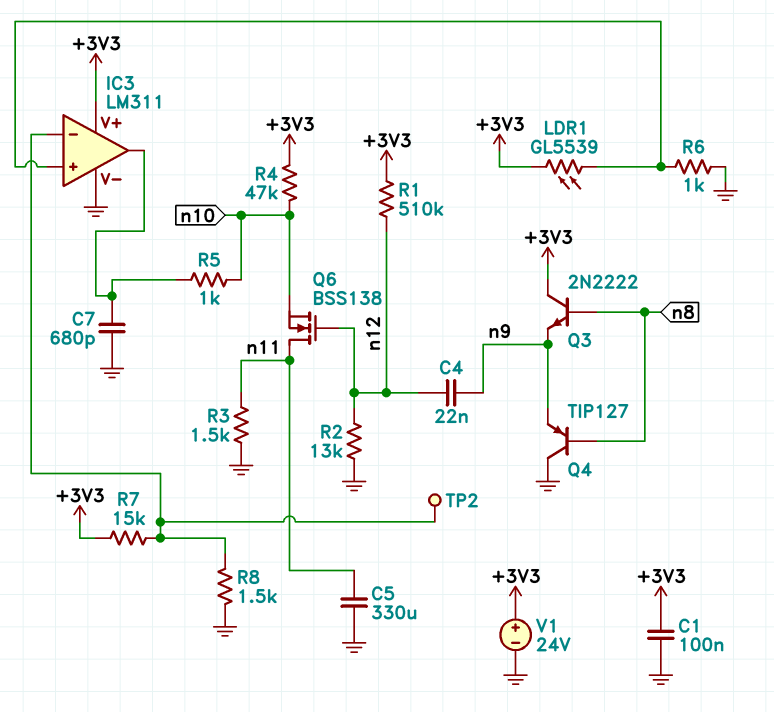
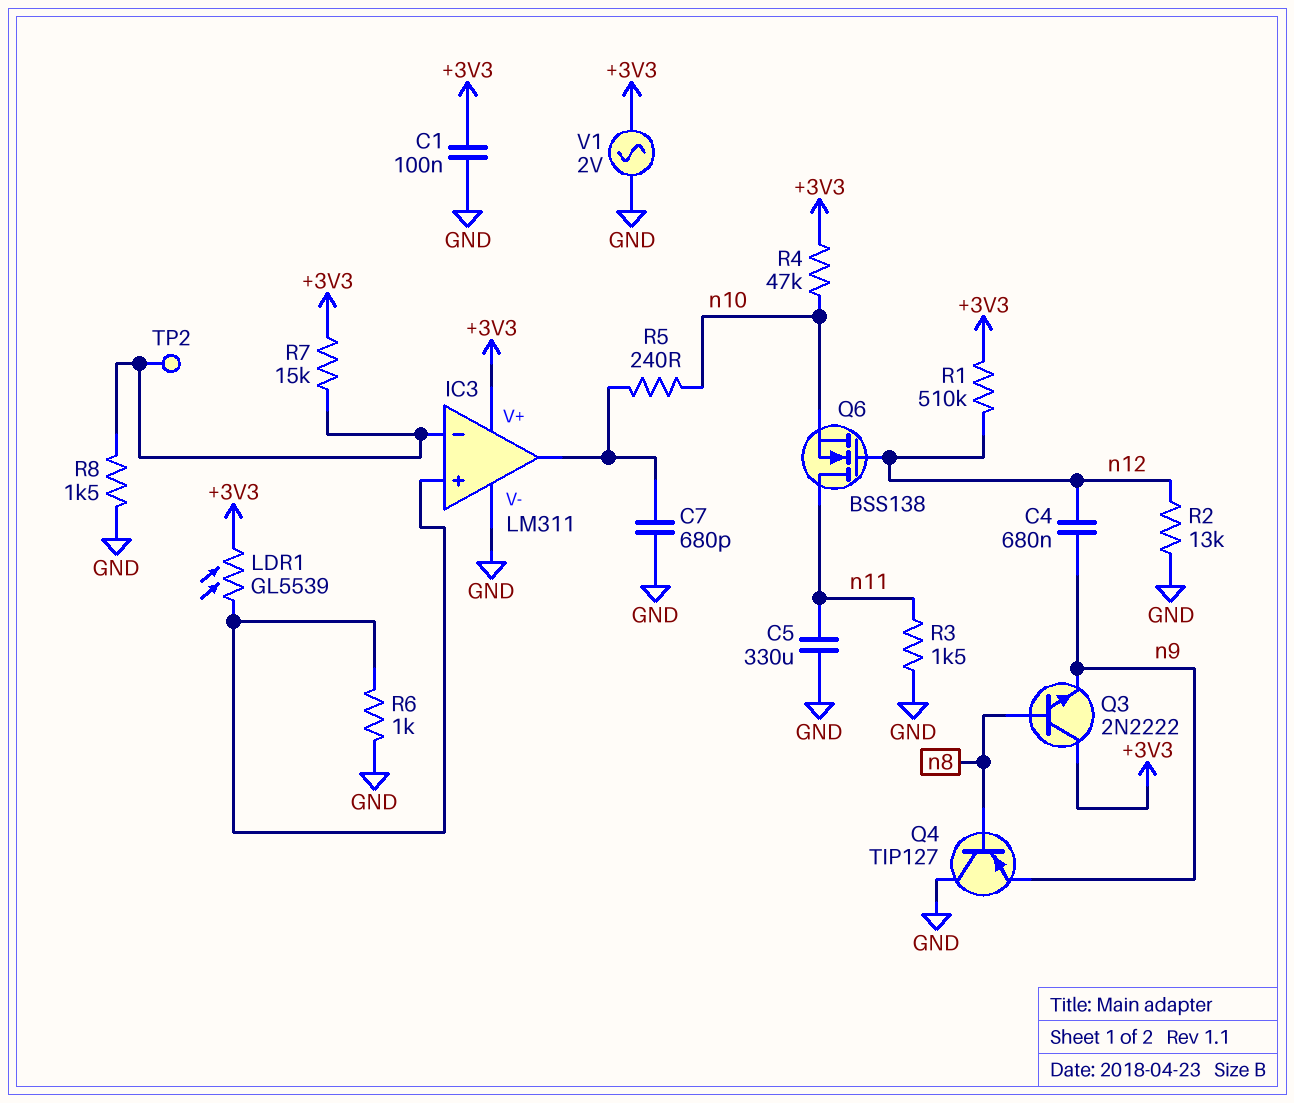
C4: 22nF (n9, n12) -> 680nF (n9, n12)
R5: 1k (IC3/out, n10) -> 240 (IC3/out, n10)
V1: 24V (plus +3V3, minus GND) -> AC 2V (+3V3, GND)

